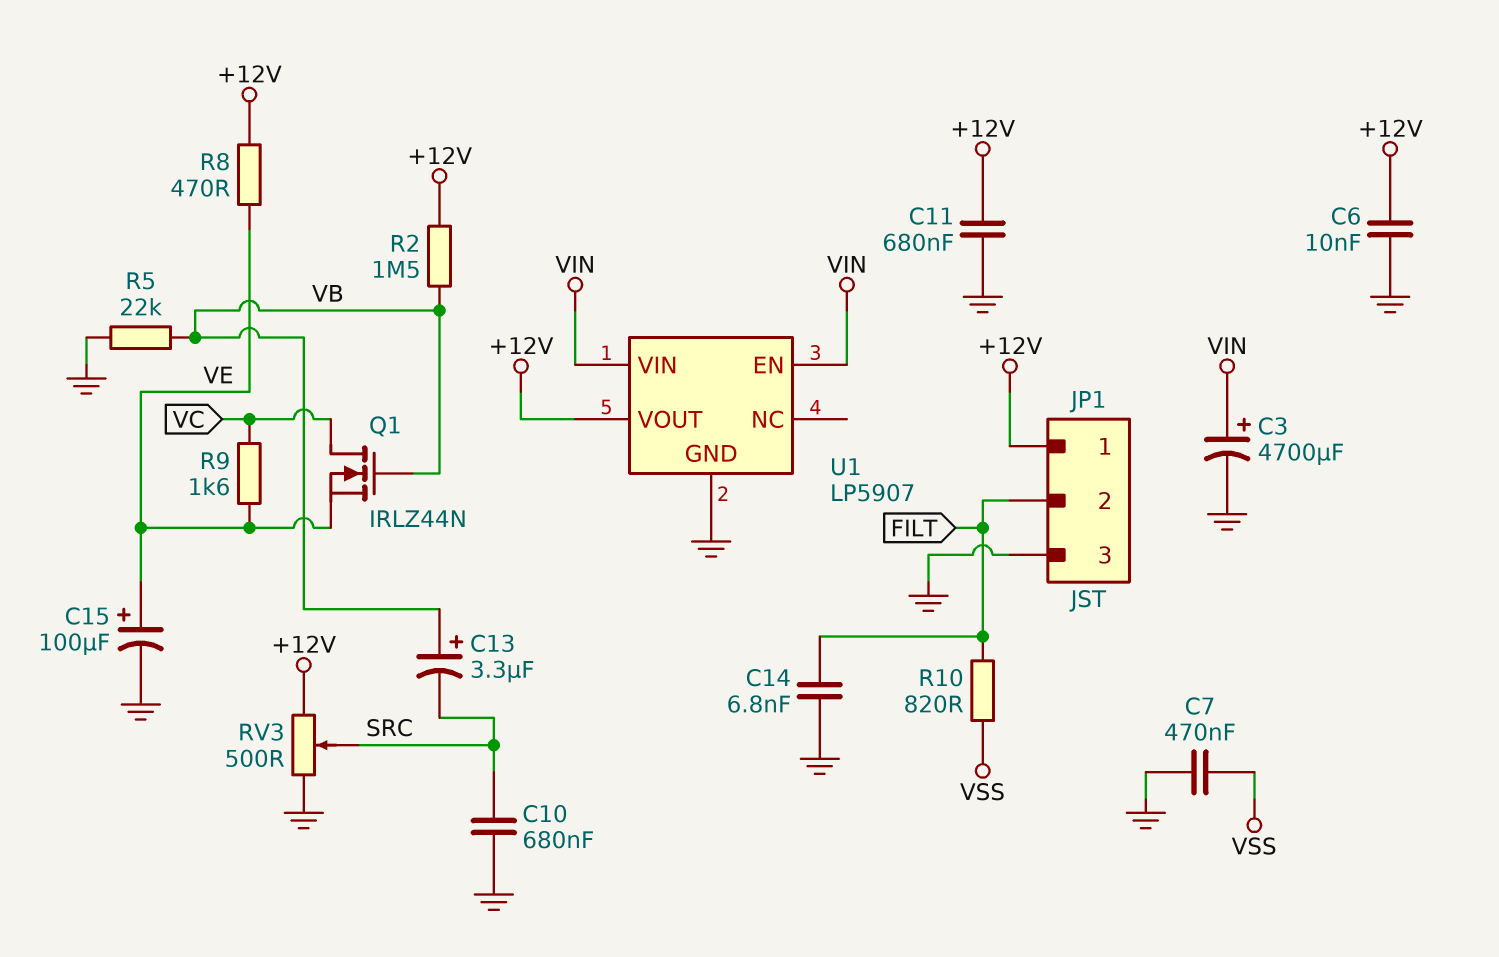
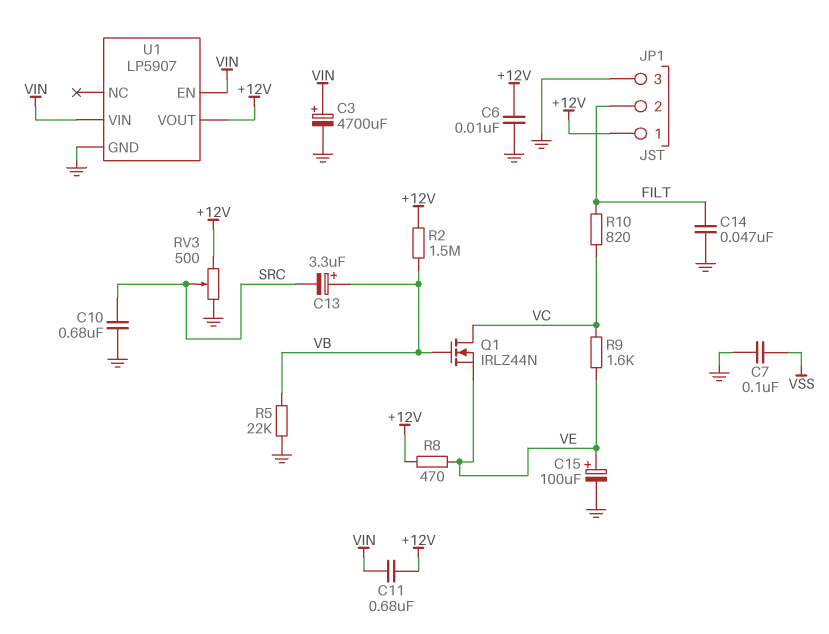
C7: 470nF (GND, VSS) -> 100nF (GND, VSS)
C11: 680nF (+12V, GND) -> 680nF (+12V, VIN)
C14: 6.8nF (FILT, GND) -> 47nF (FILT, GND)
R10: 820 (FILT, VSS) -> 820 (FILT, VC)

